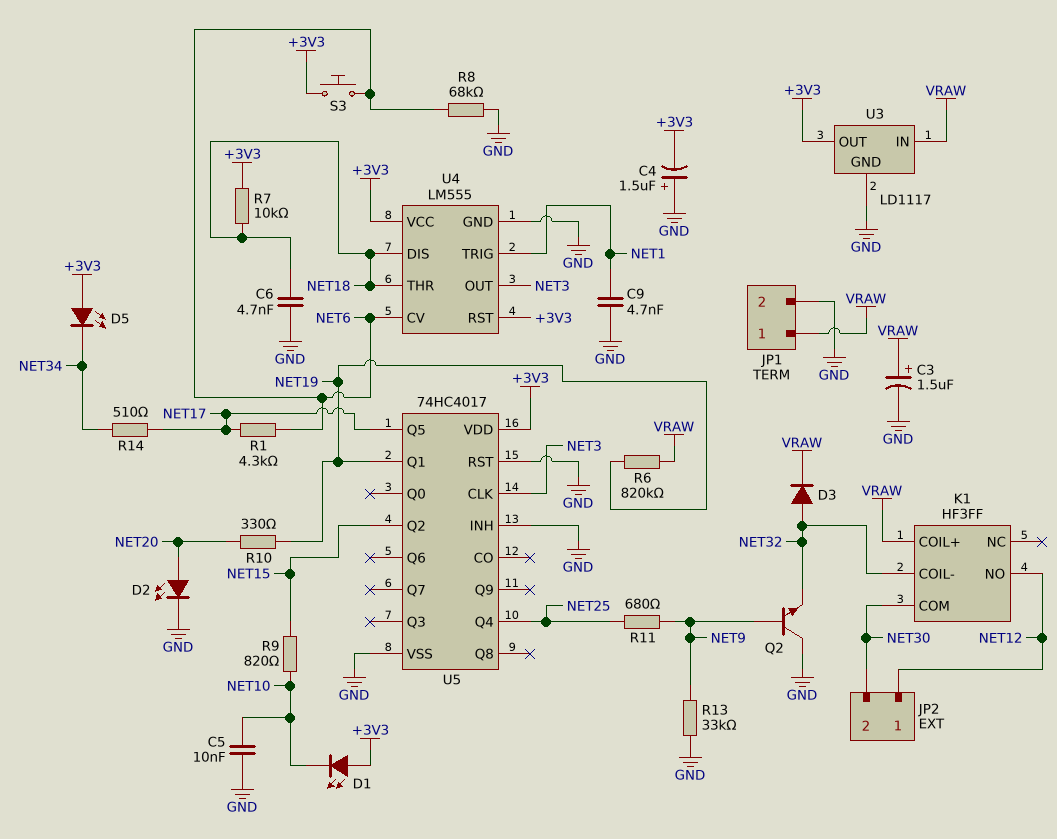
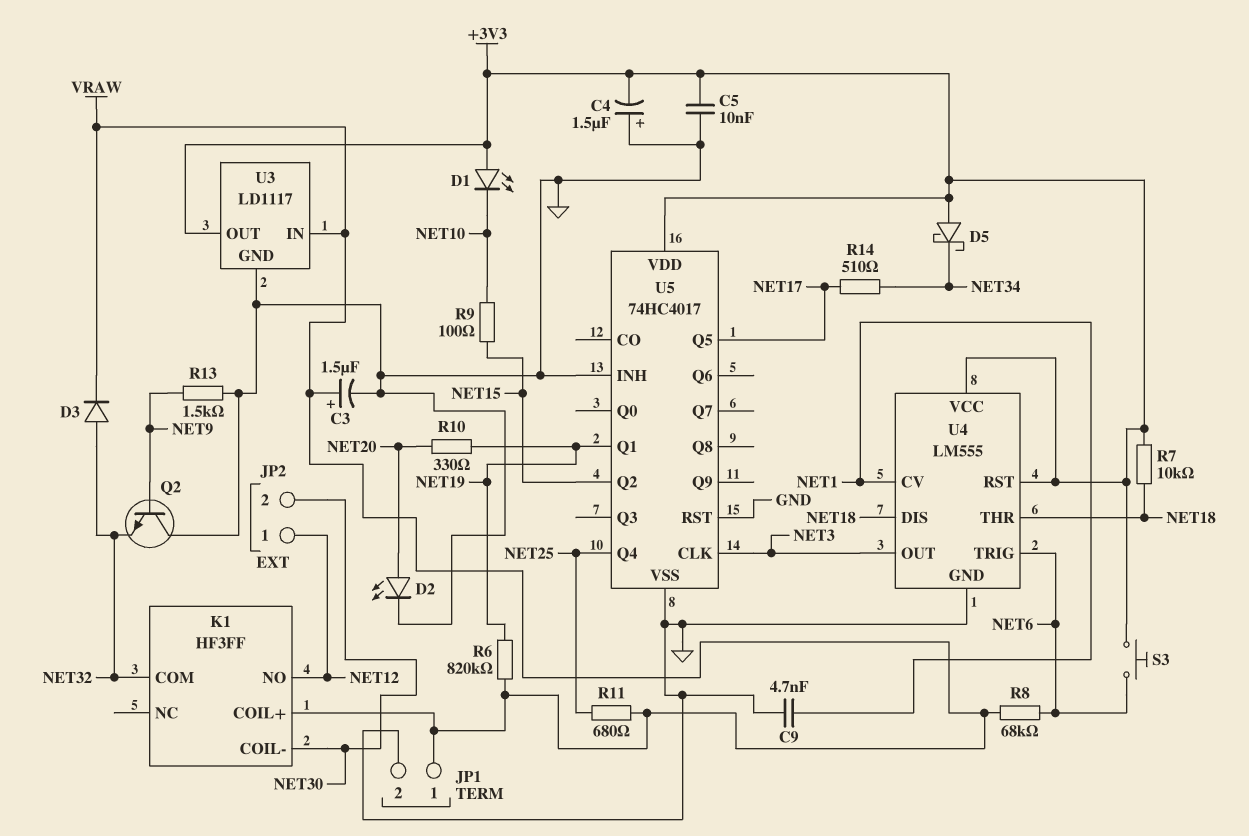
C5: 10nF (GND, NET10) -> 10nF (+3V3, GND)
C6: 4.7nF (GND, NET18) -> none
D5: LED (A +3V3, K NET34) -> schottky (A +3V3, K NET34)
K1 pin COIL-: NET32 -> NET30
K1 pin COM: NET30 -> NET32
R1: 4.3k (NET6, NET17) -> none
R8: 68k (GND, NET6) -> 68k (NET6, VRAW)
R9: 820 (NET10, NET15) -> 100 (NET10, NET15)
R11: 680 (NET9, NET25) -> 680 (NET25, VRAW)
R13: 33k (GND, NET9) -> 1.5k (GND, NET9)
U4 pin CV: NET6 -> NET1
U4 pin TRIG: NET1 -> NET6

